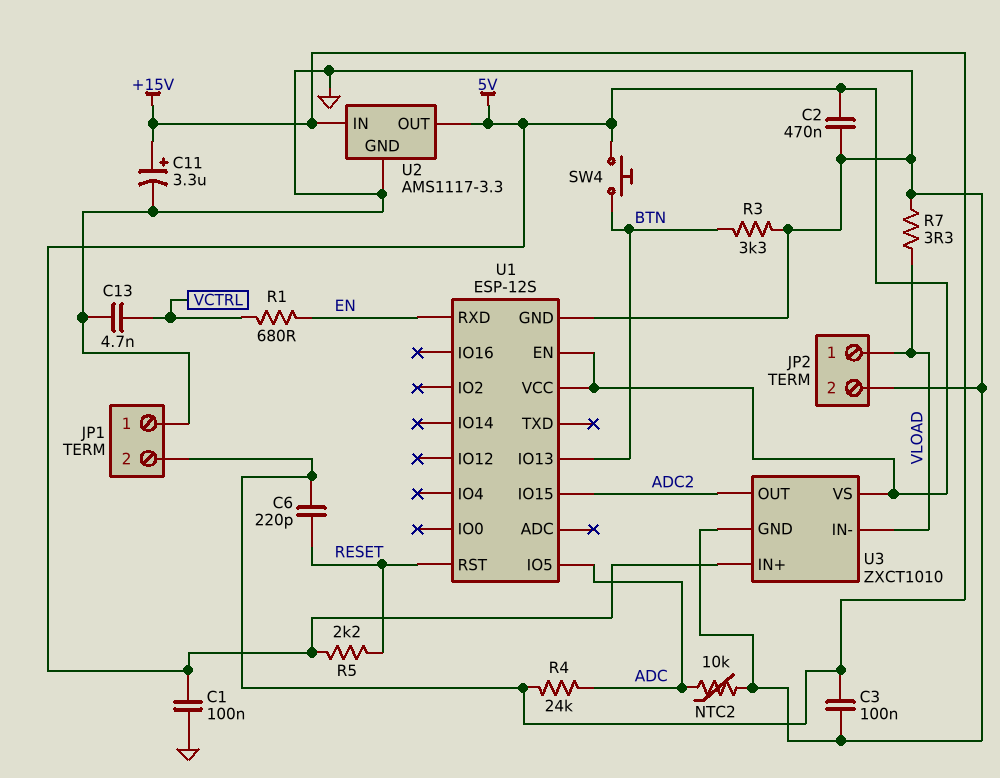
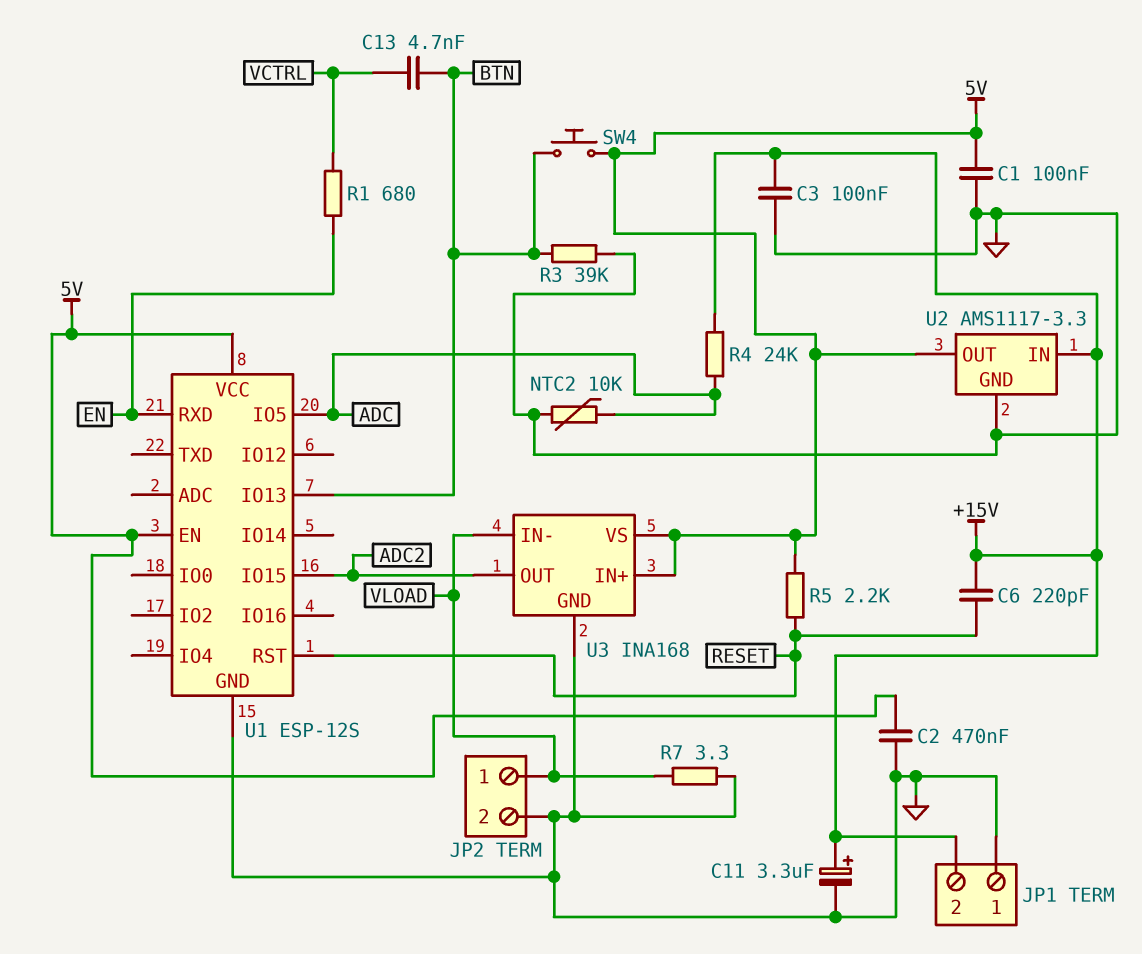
C13: 4.7nF (GND, VCTRL) -> 4.7nF (BTN, VCTRL)
R3: 3.3k (BTN, GND) -> 39k (BTN, GND)
U3: ZXCT1010 -> INA168

